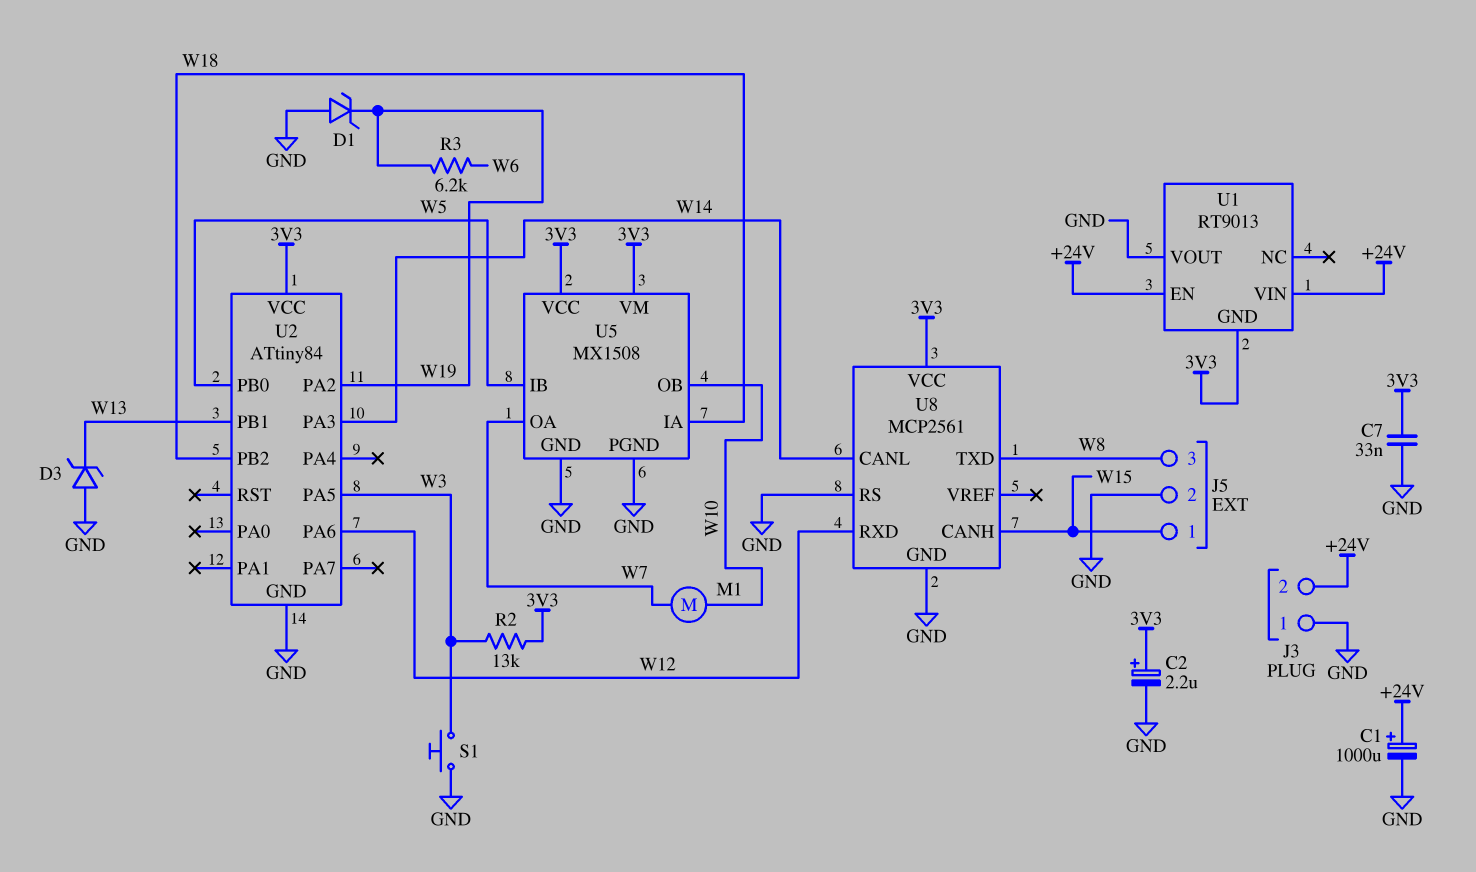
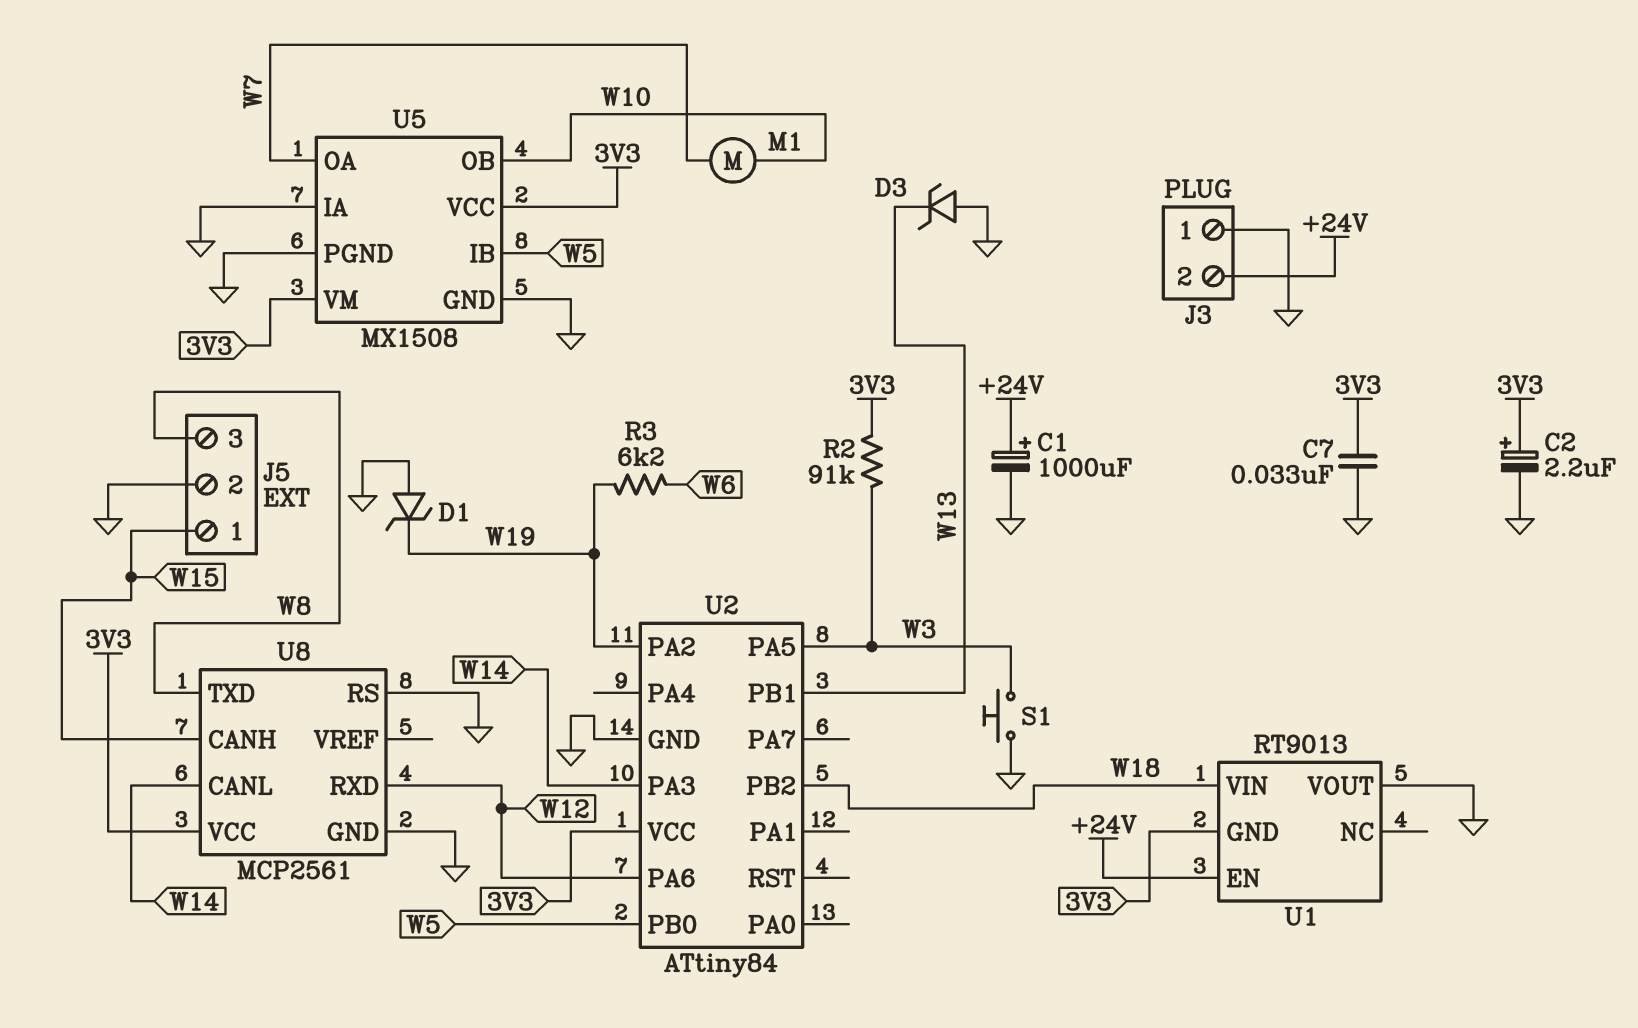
R2: 13k (3V3, W3) -> 91k (3V3, W3)
U1 pin VIN: +24V -> W18
U5 pin IA: W18 -> GND

